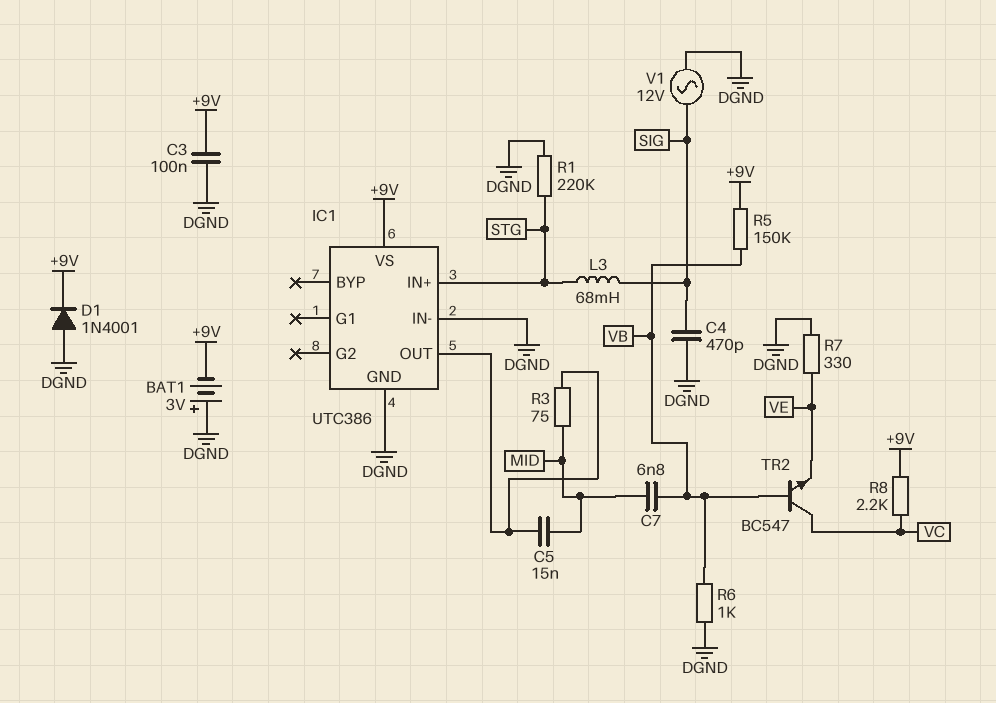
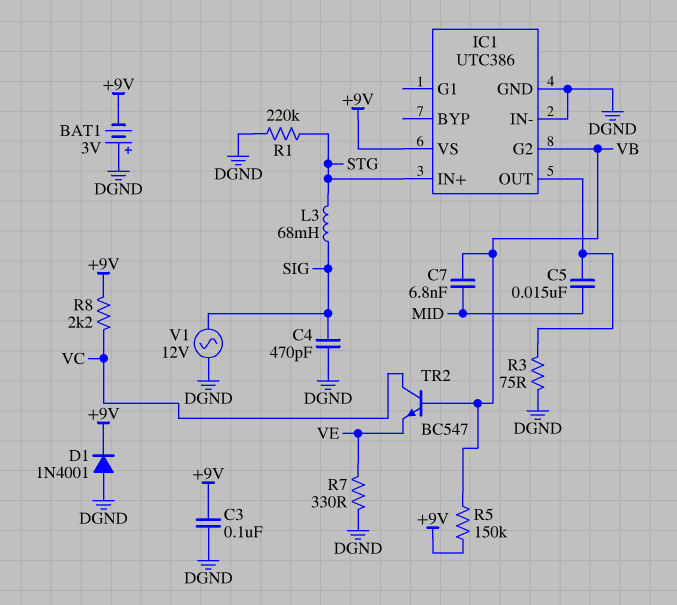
IC1 pin G2: none -> VB
R3: 75 (IC1/OUT, MID) -> 75 (DGND, IC1/OUT)
R6: 1k (DGND, VB) -> none

